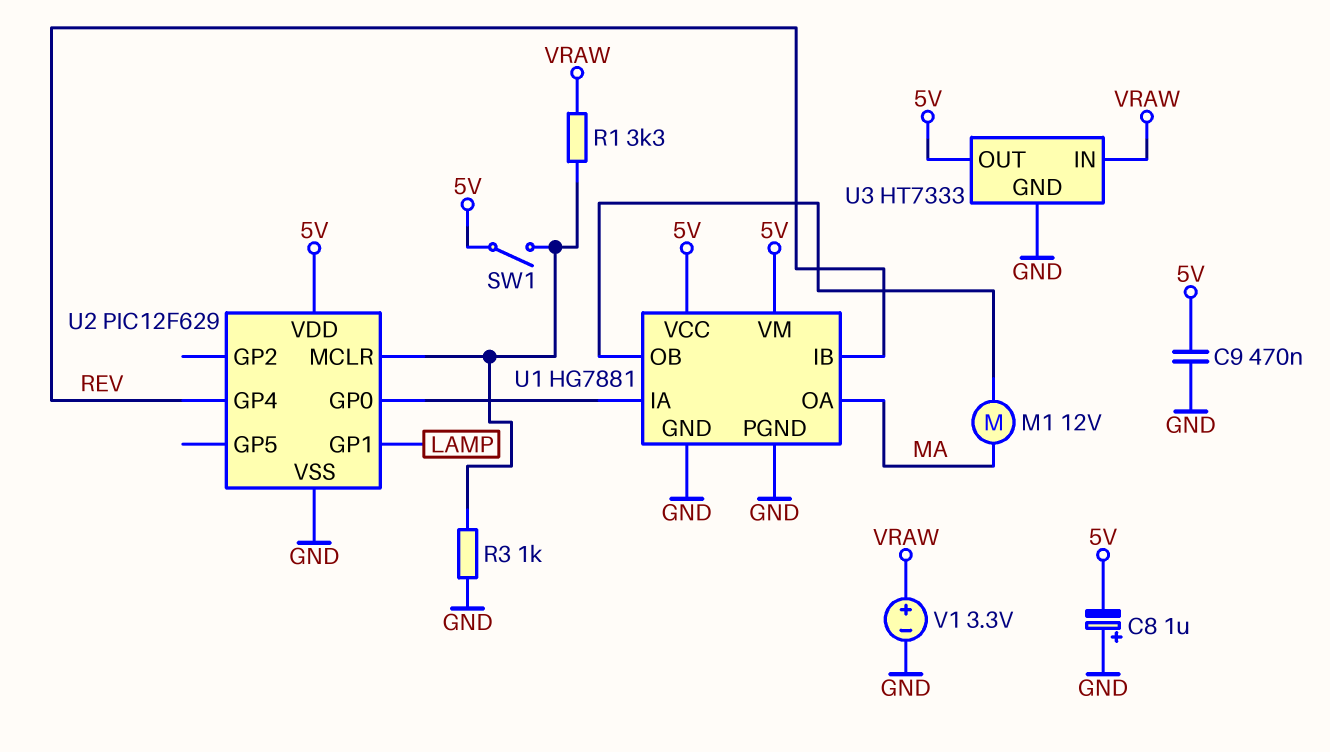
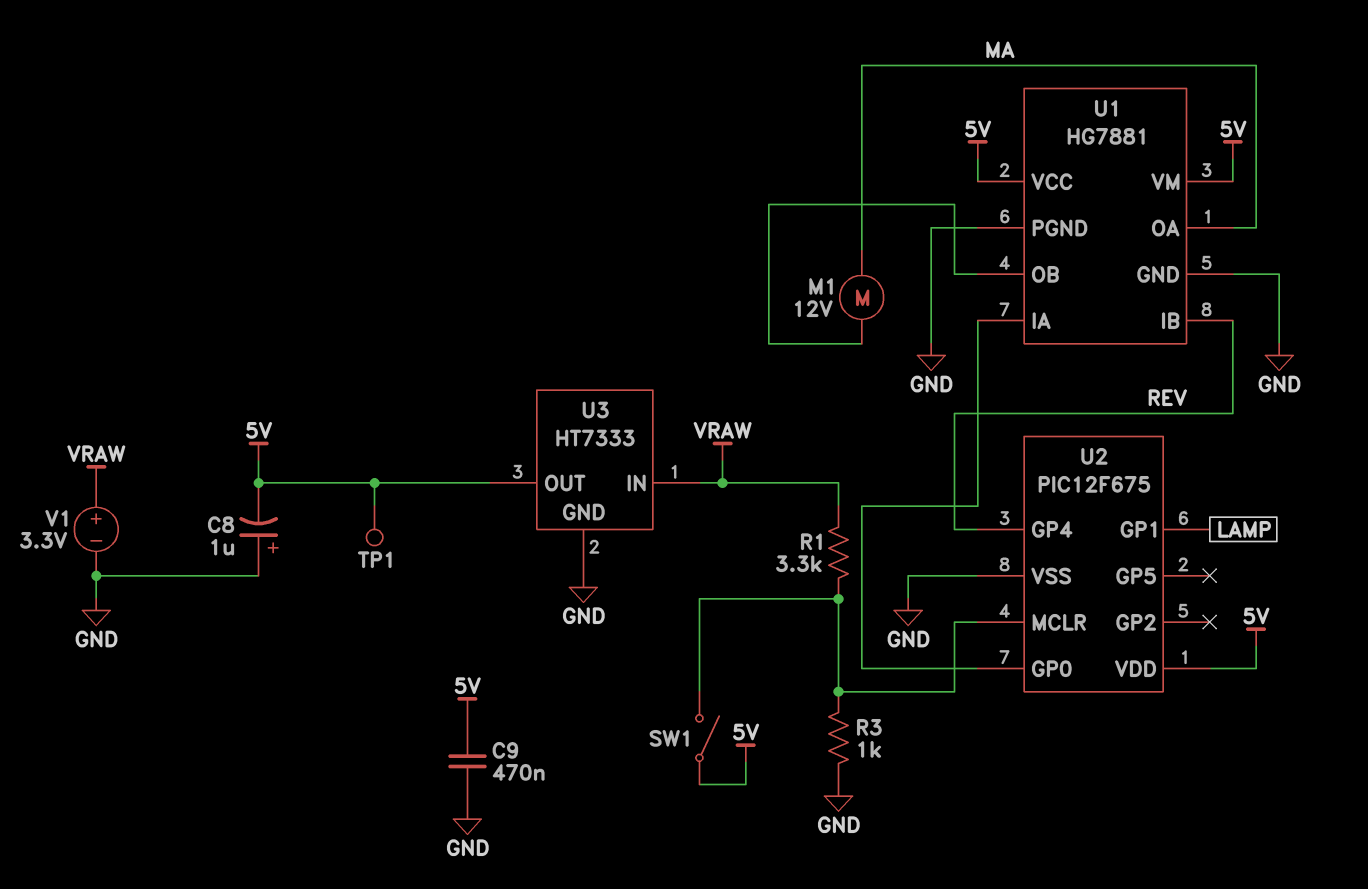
TP1: none -> test point (5V)
U2: PIC12F629 -> PIC12F675

